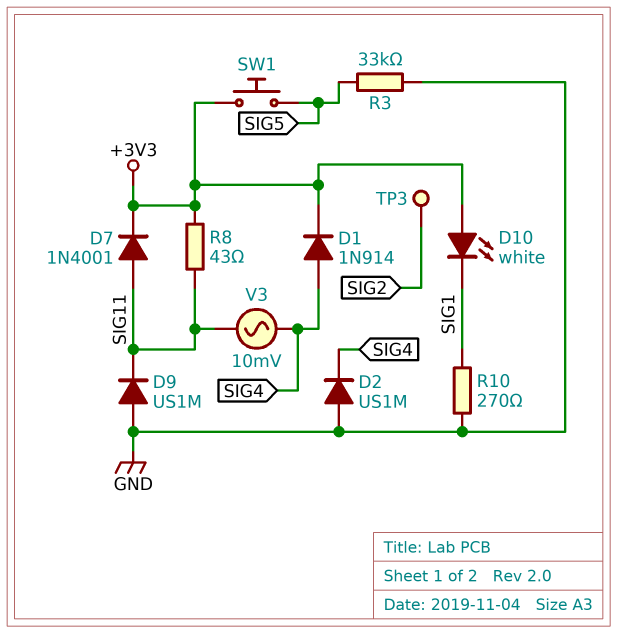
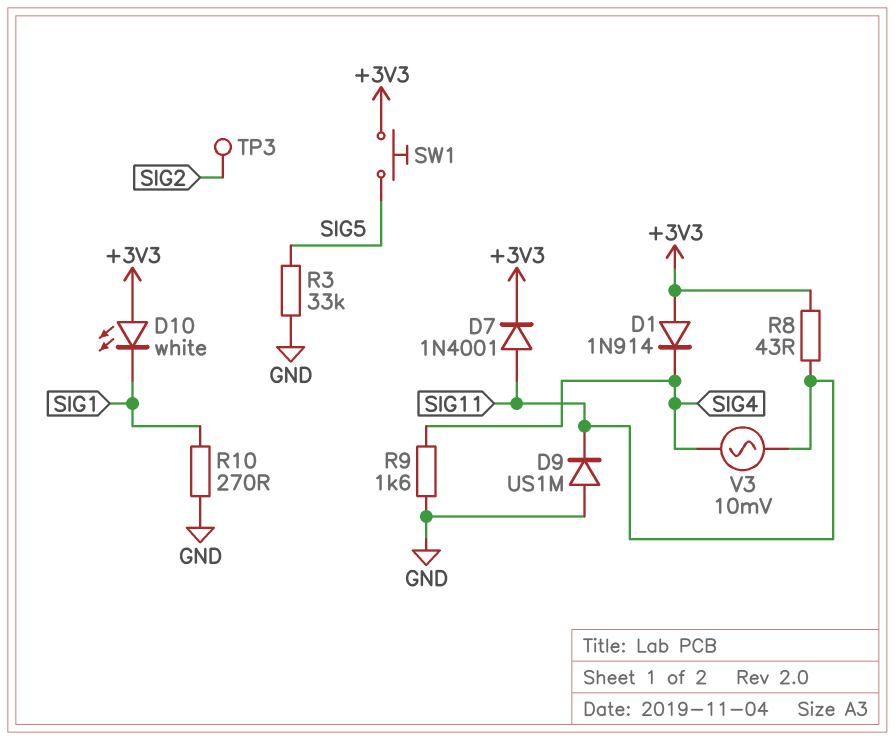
D1: diode 1N914 (A SIG4, K +3V3) -> diode 1N914 (A +3V3, K SIG4)
D2: diode US1M (A GND, K SIG4) -> none
R9: none -> 1.6k (GND, SIG4)

